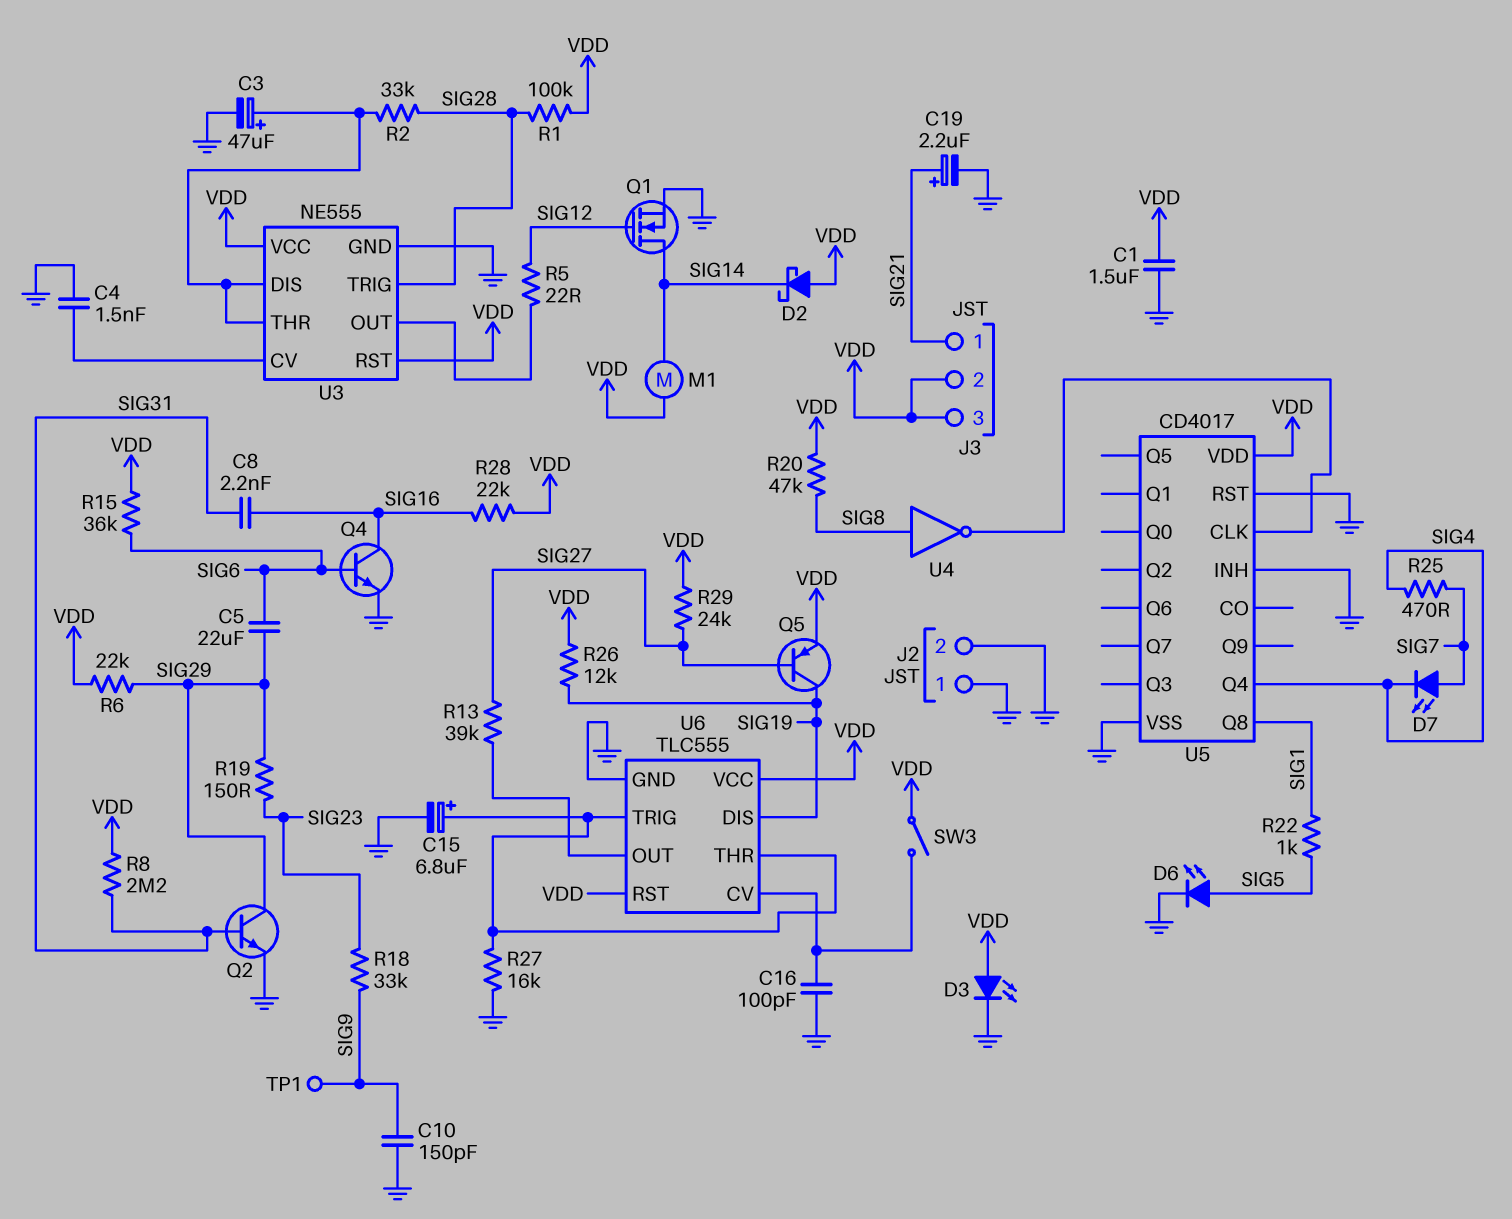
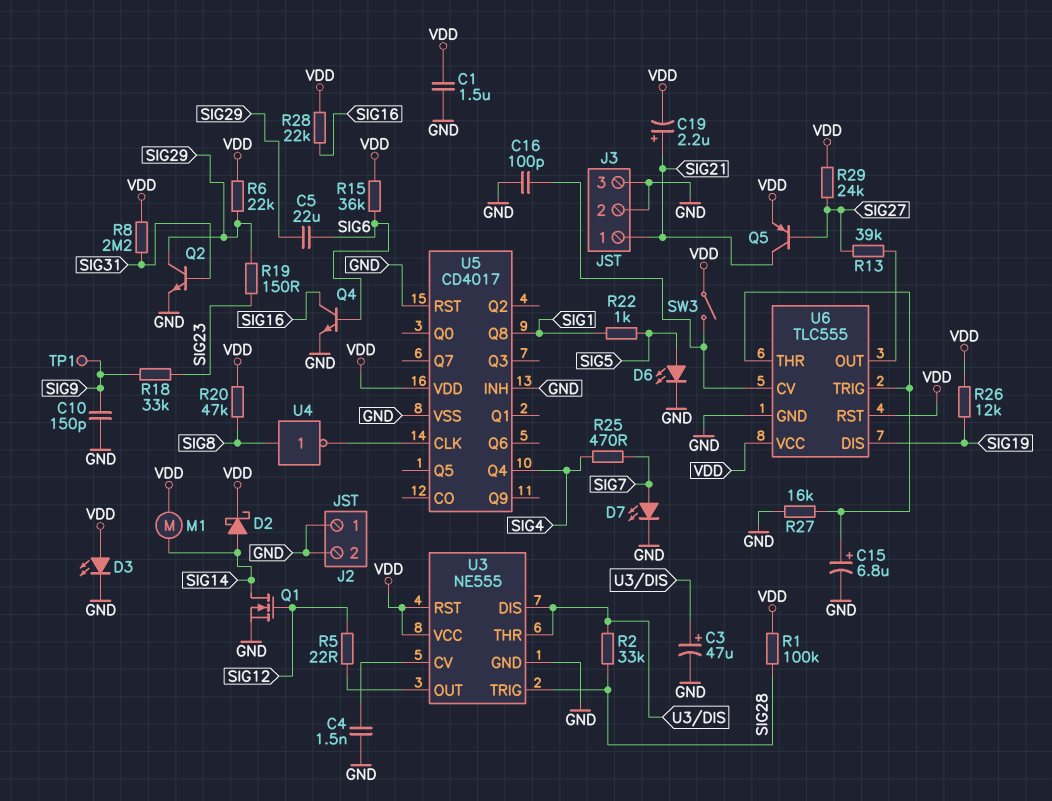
C8: 2.2nF (SIG16, SIG31) -> none
C19: 2.2uF (plus SIG21, minus GND) -> 2.2uF (plus SIG21, minus VDD)
D2: schottky (A VDD, K SIG14) -> schottky (A SIG14, K VDD)
D7: LED (A SIG7, K SIG4) -> LED (A SIG7, K GND)
J3 pin 2: VDD -> GND
J3 pin 3: VDD -> GND
Q5: PNP (B SIG27, C SIG19, E VDD) -> PNP (B SIG27, C SIG21, E VDD)

